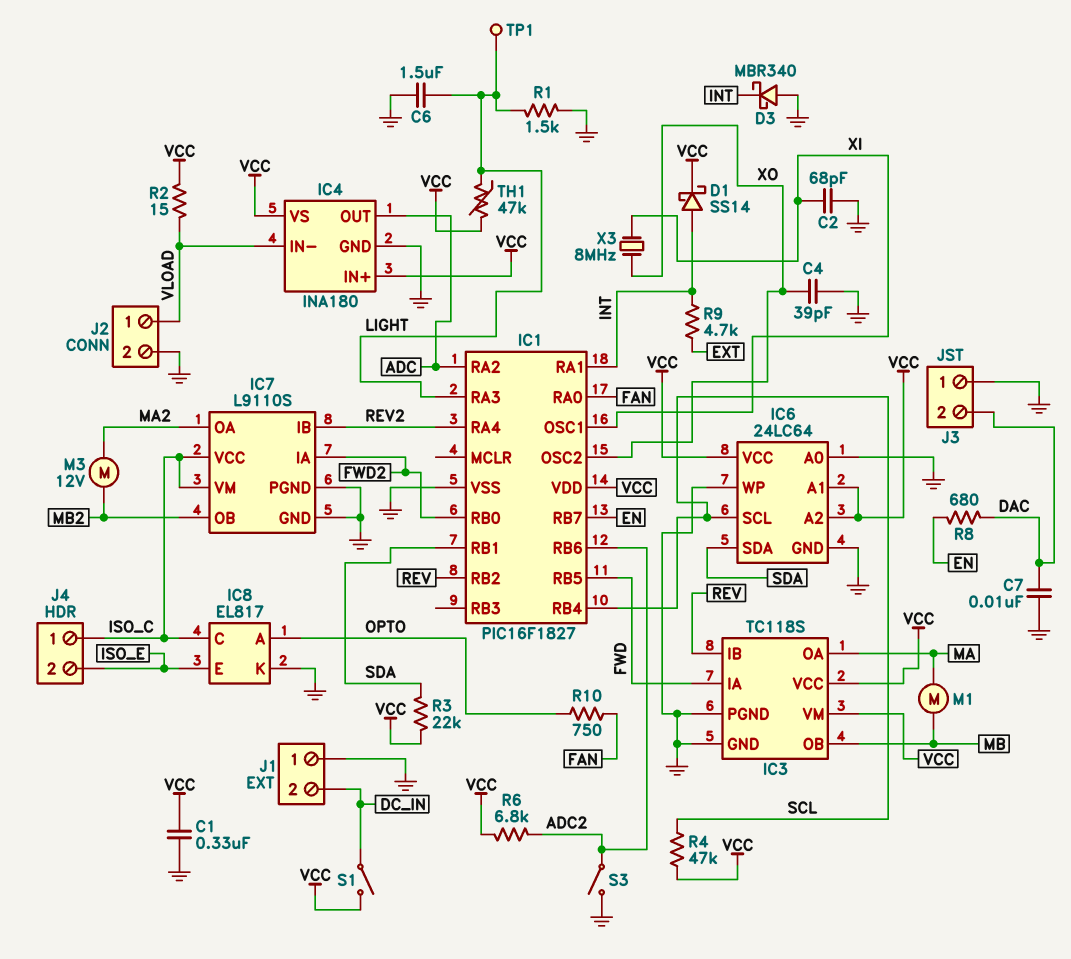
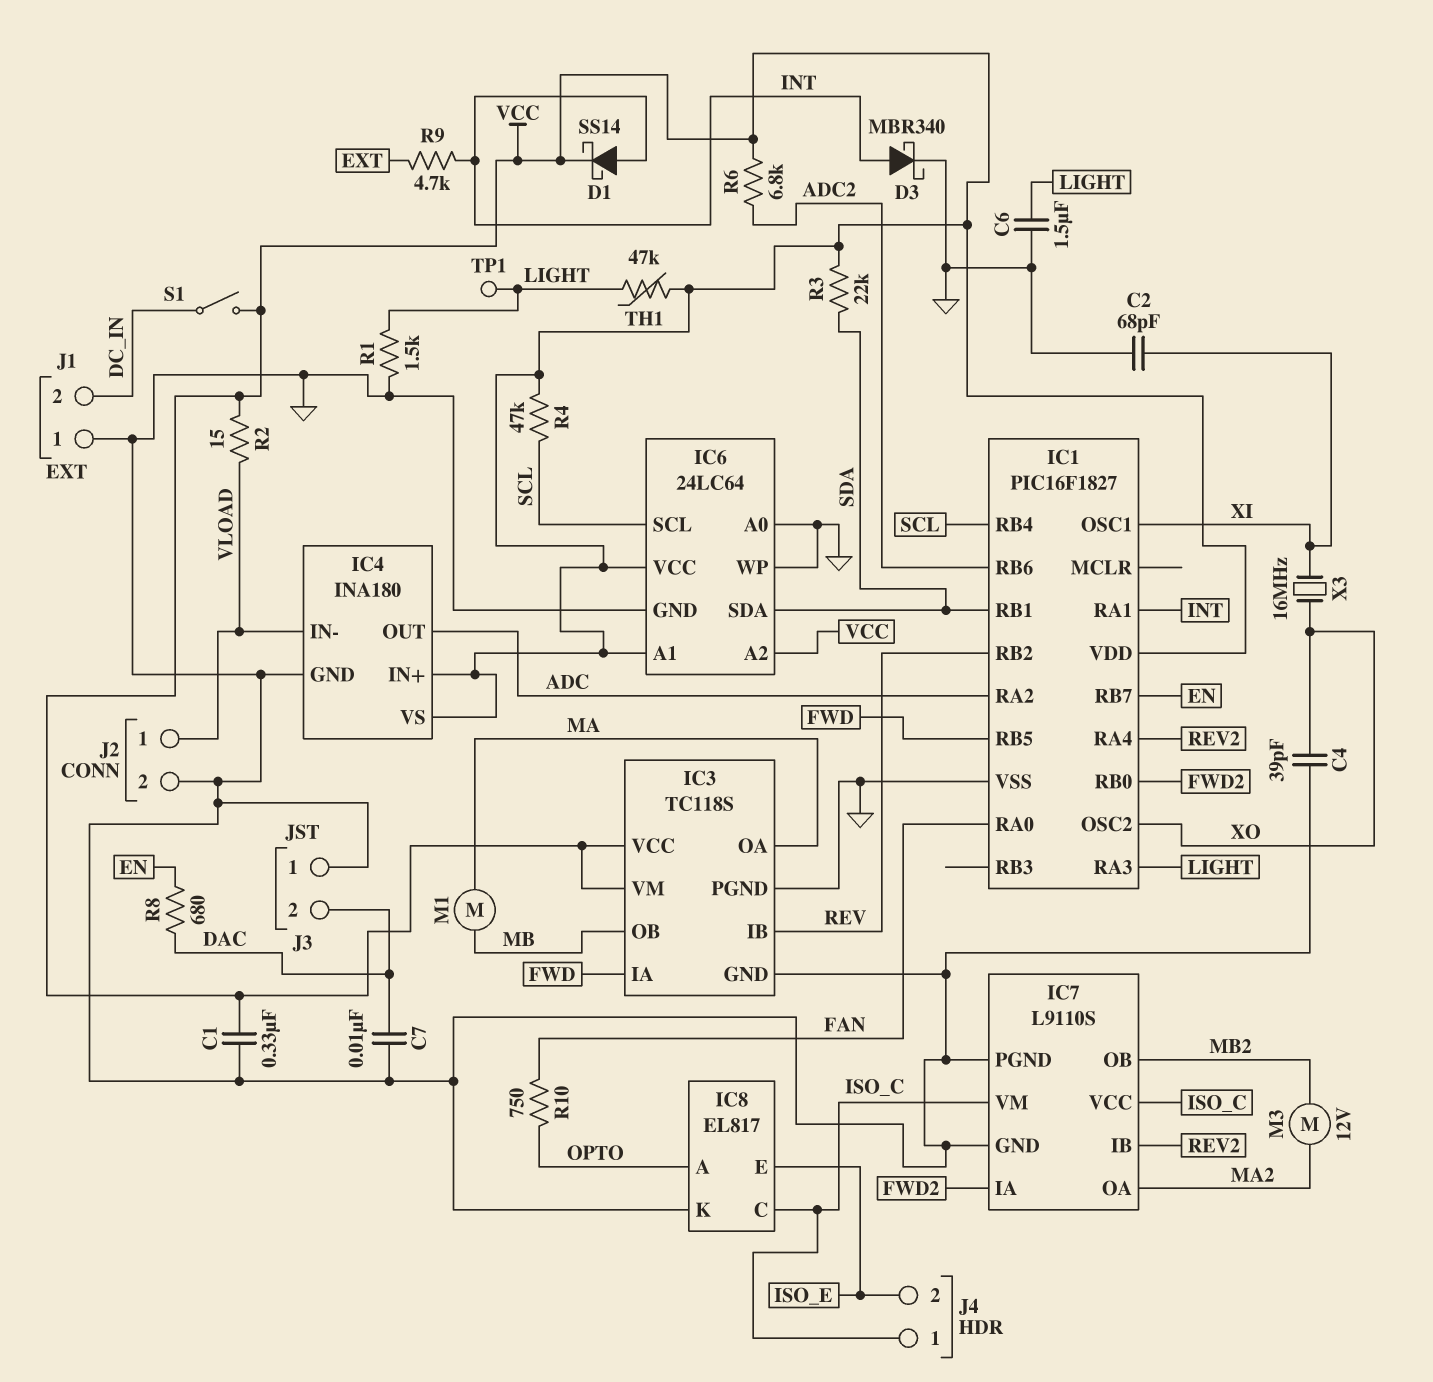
D3: schottky MBR340 (A GND, K INT) -> schottky MBR340 (A INT, K GND)
S3: switch (ADC2, GND) -> none
X3: 8MHz (XI, XO) -> 16MHz (XI, XO)

